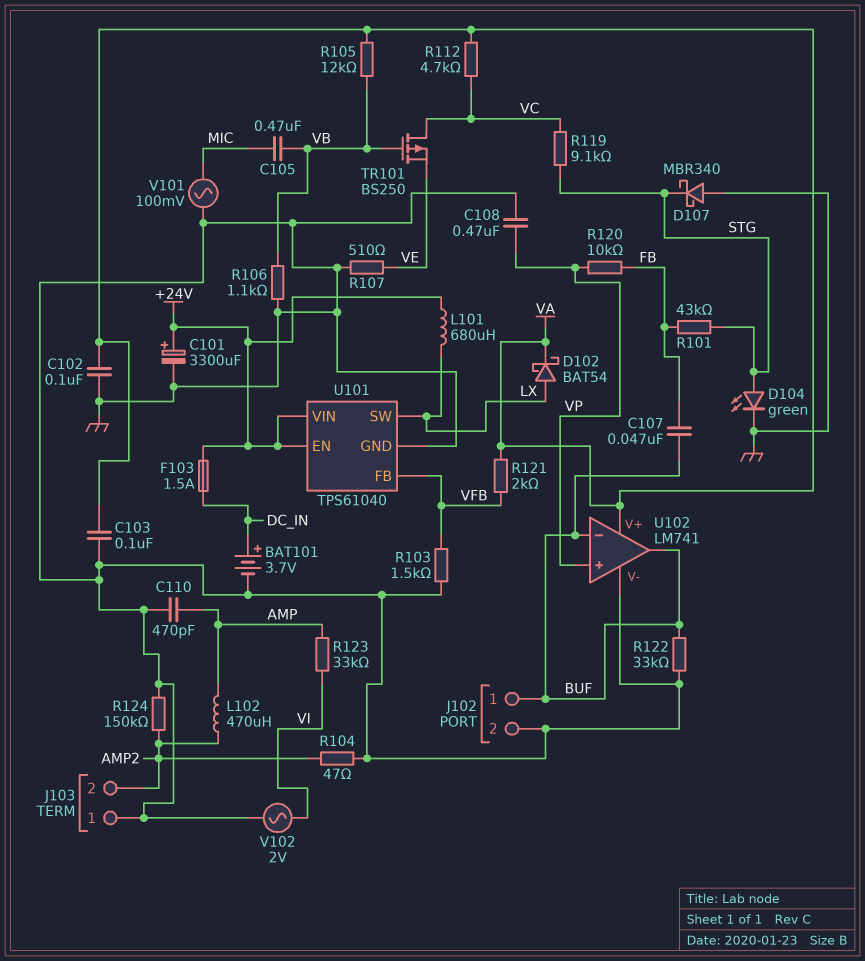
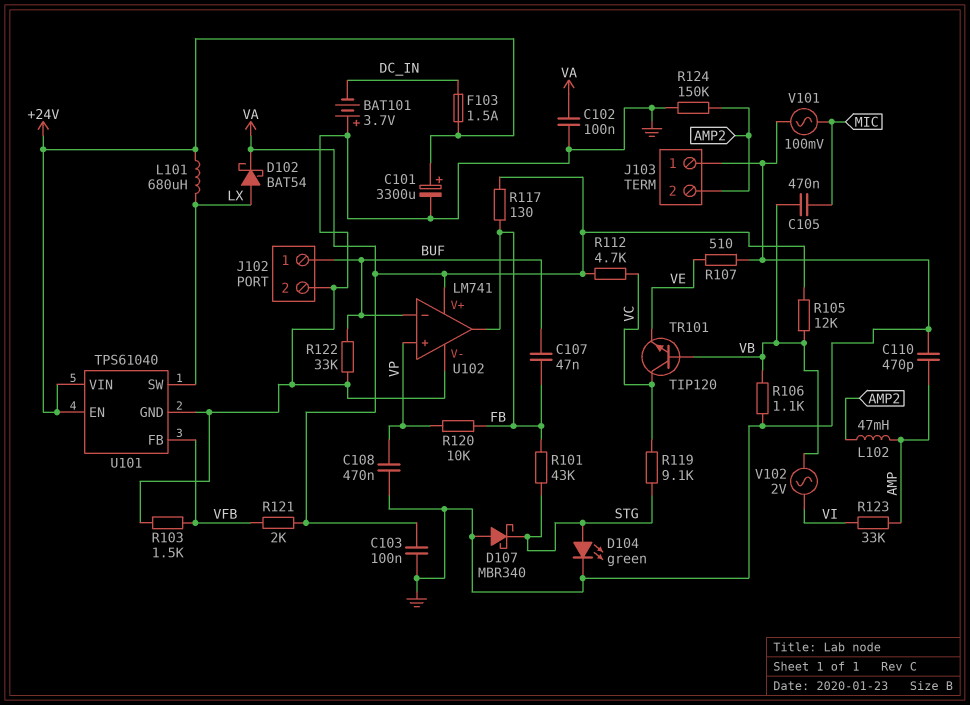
BAT101: 3.7V (plus DC_IN, minus GND) -> 3.7V (plus GND, minus DC_IN)
L102: 470uH (AMP, AMP2) -> 47mH (AMP, AMP2)
R104: 47 (AMP2, GND) -> none
R117: none -> 130 (FB, VA)
TR101: PMOS BS250 (G VB, D VC, S VE) -> NPN TIP120 (B VB, C VC, E VE)
U102 pin out: BUF -> FB
V102: AC 2V (GND, VI) -> AC 2V (VB, VI)

